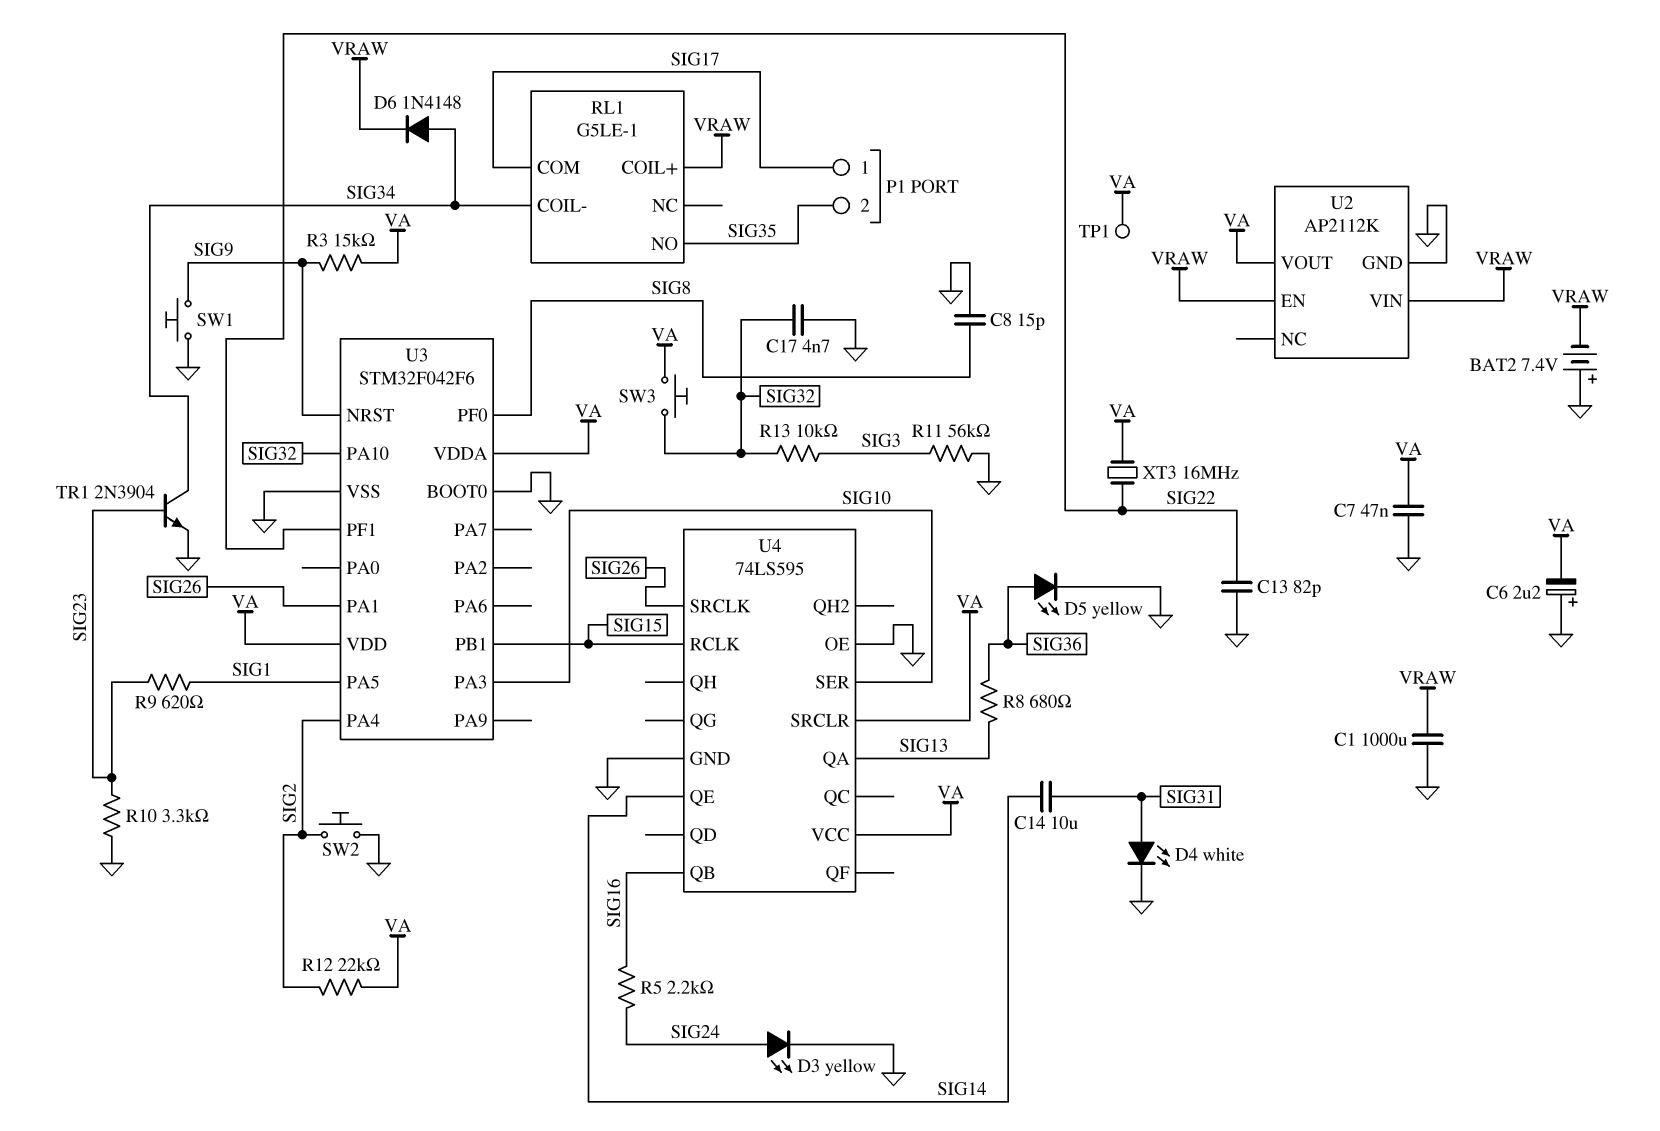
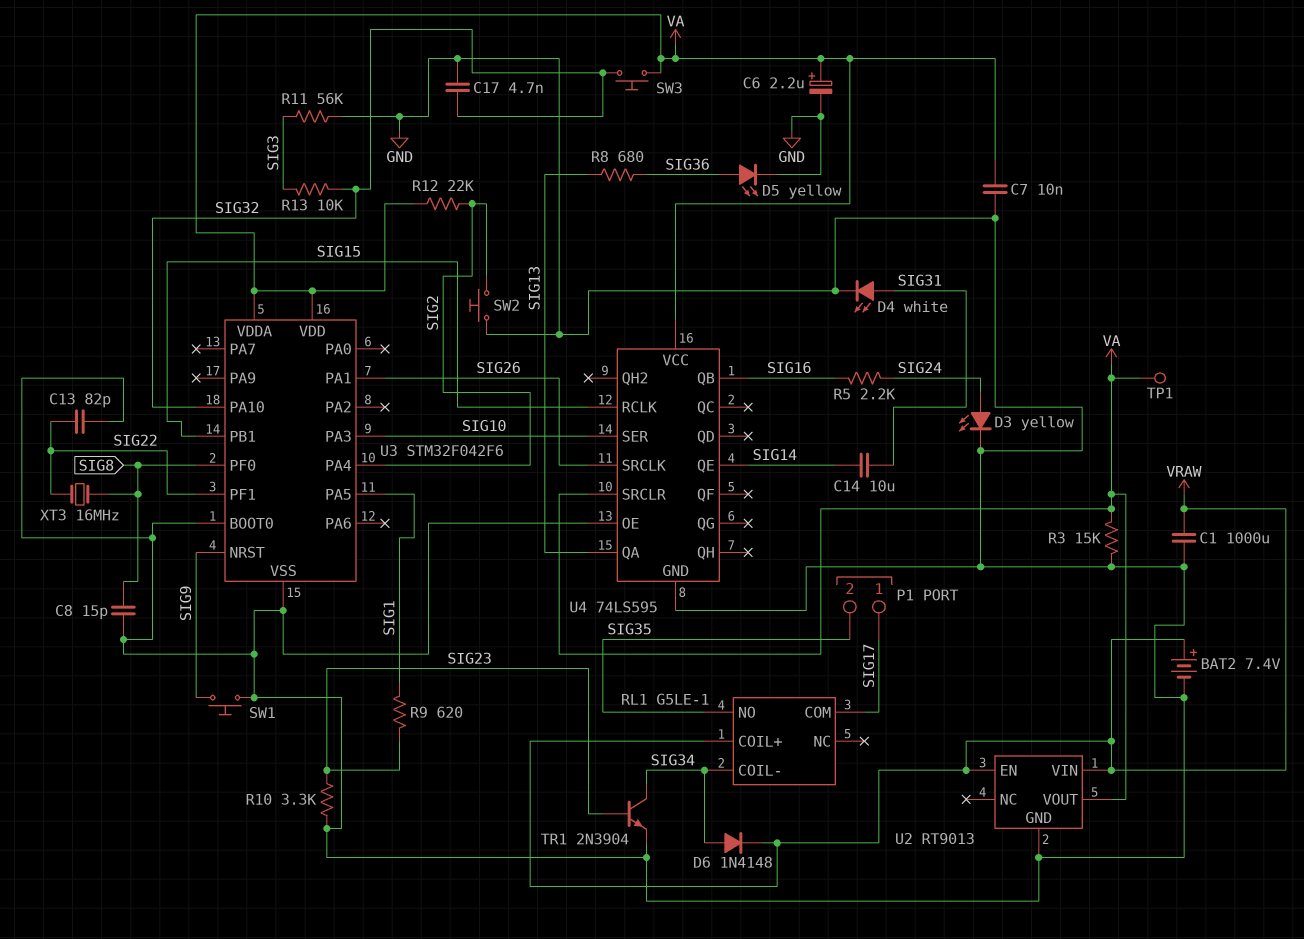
BAT2: 7.4V (plus GND, minus VRAW) -> 7.4V (plus VRAW, minus GND)
C6: 2.2uF (plus GND, minus VA) -> 2.2uF (plus VA, minus GND)
C7: 47nF (GND, VA) -> 10nF (GND, VA)
R3: 15k (SIG9, VA) -> 15k (GND, VA)
U2: AP2112K -> RT9013
XT3: 16MHz (SIG22, VA) -> 16MHz (SIG8, SIG22)

